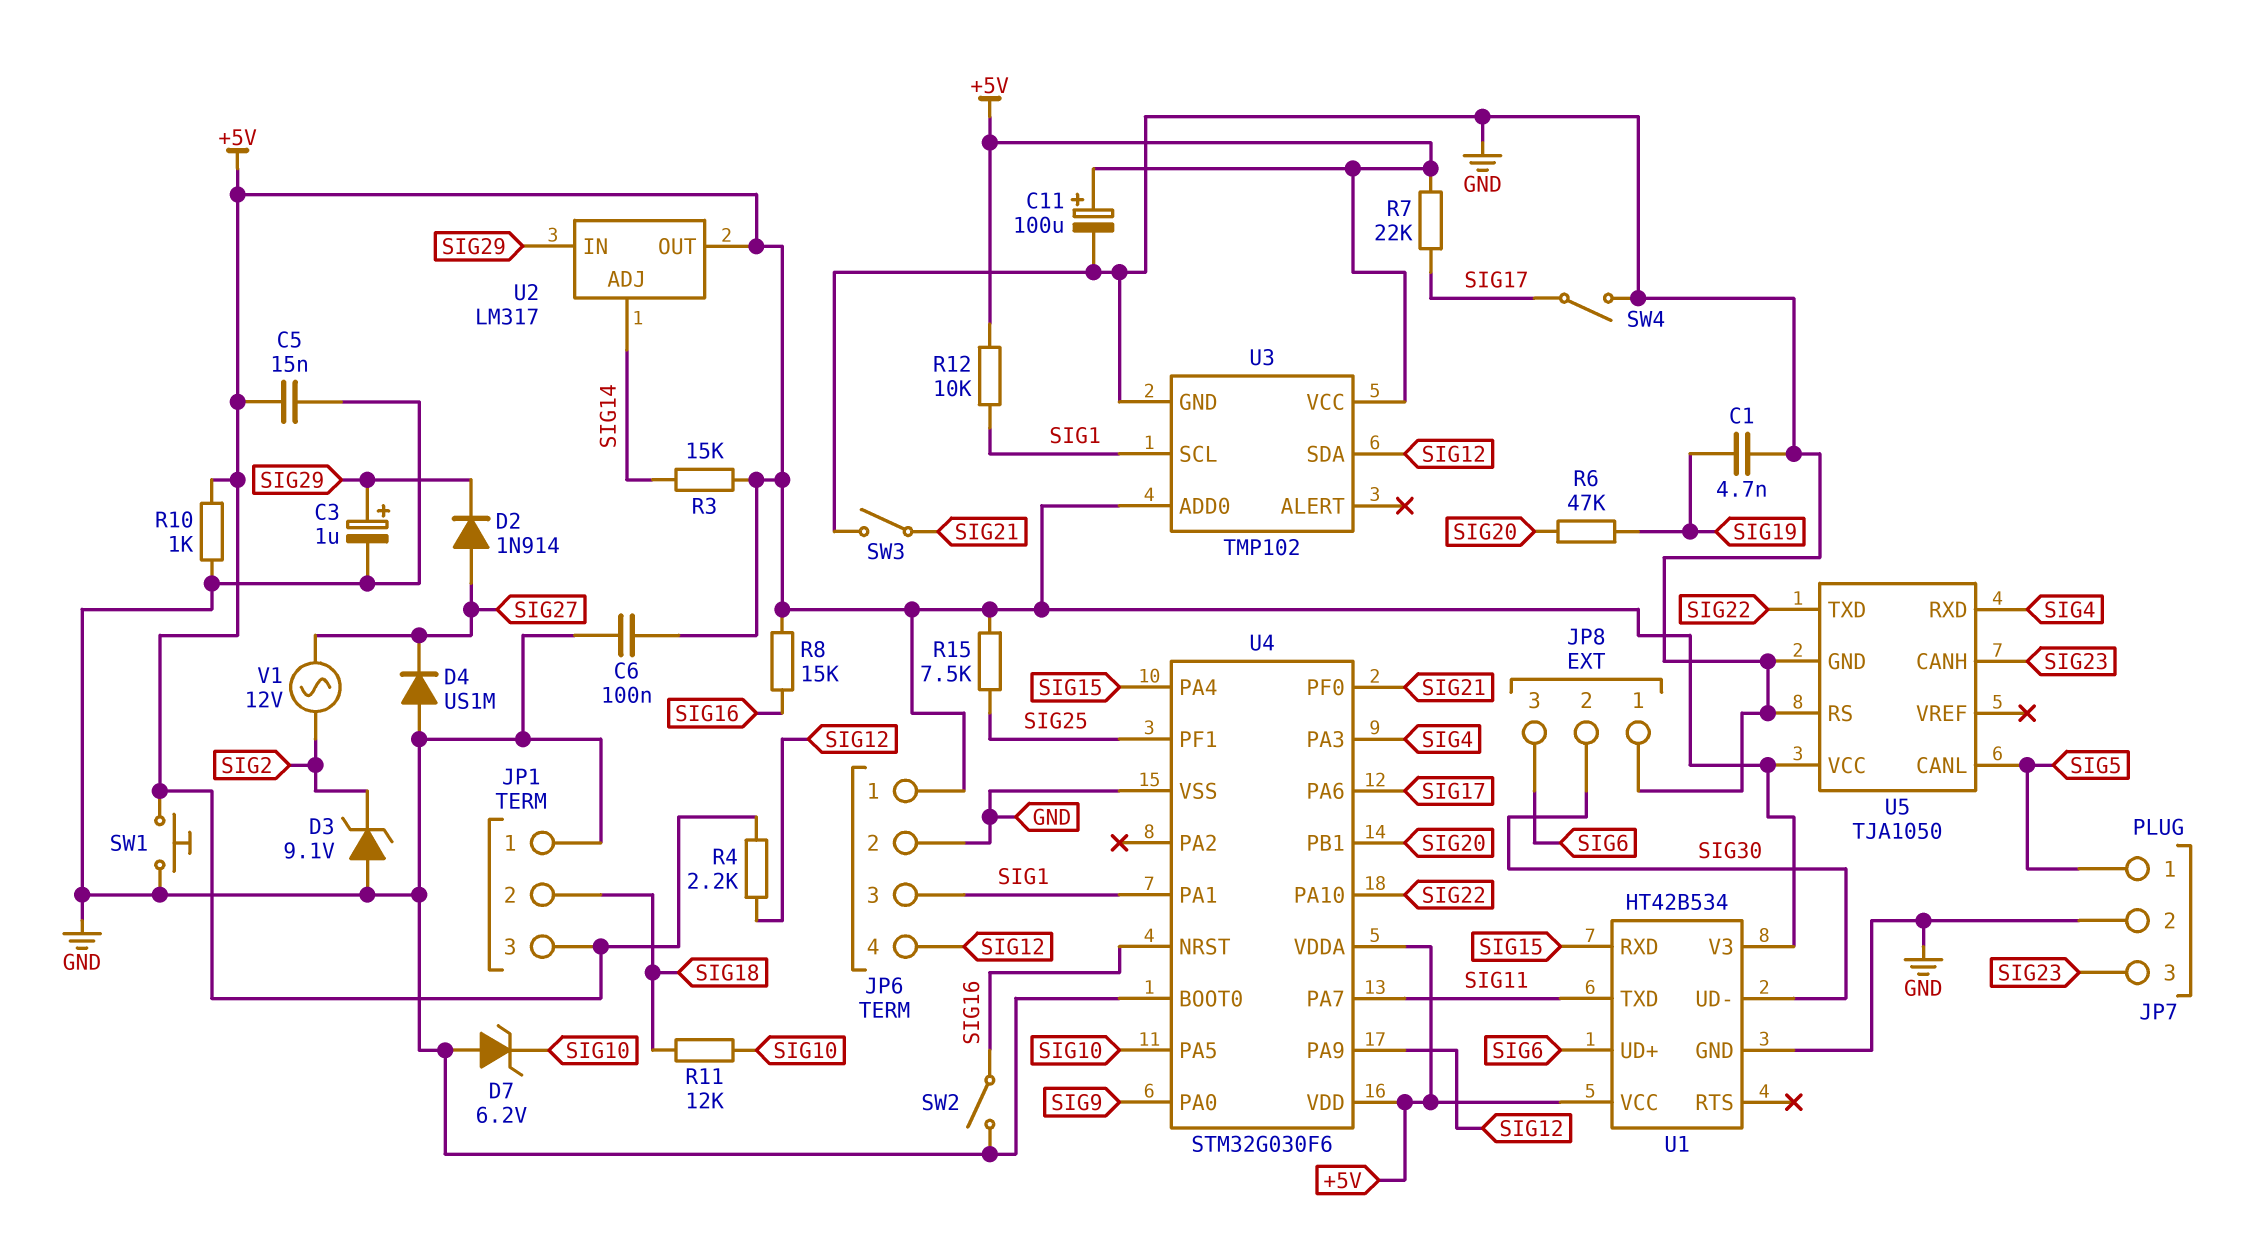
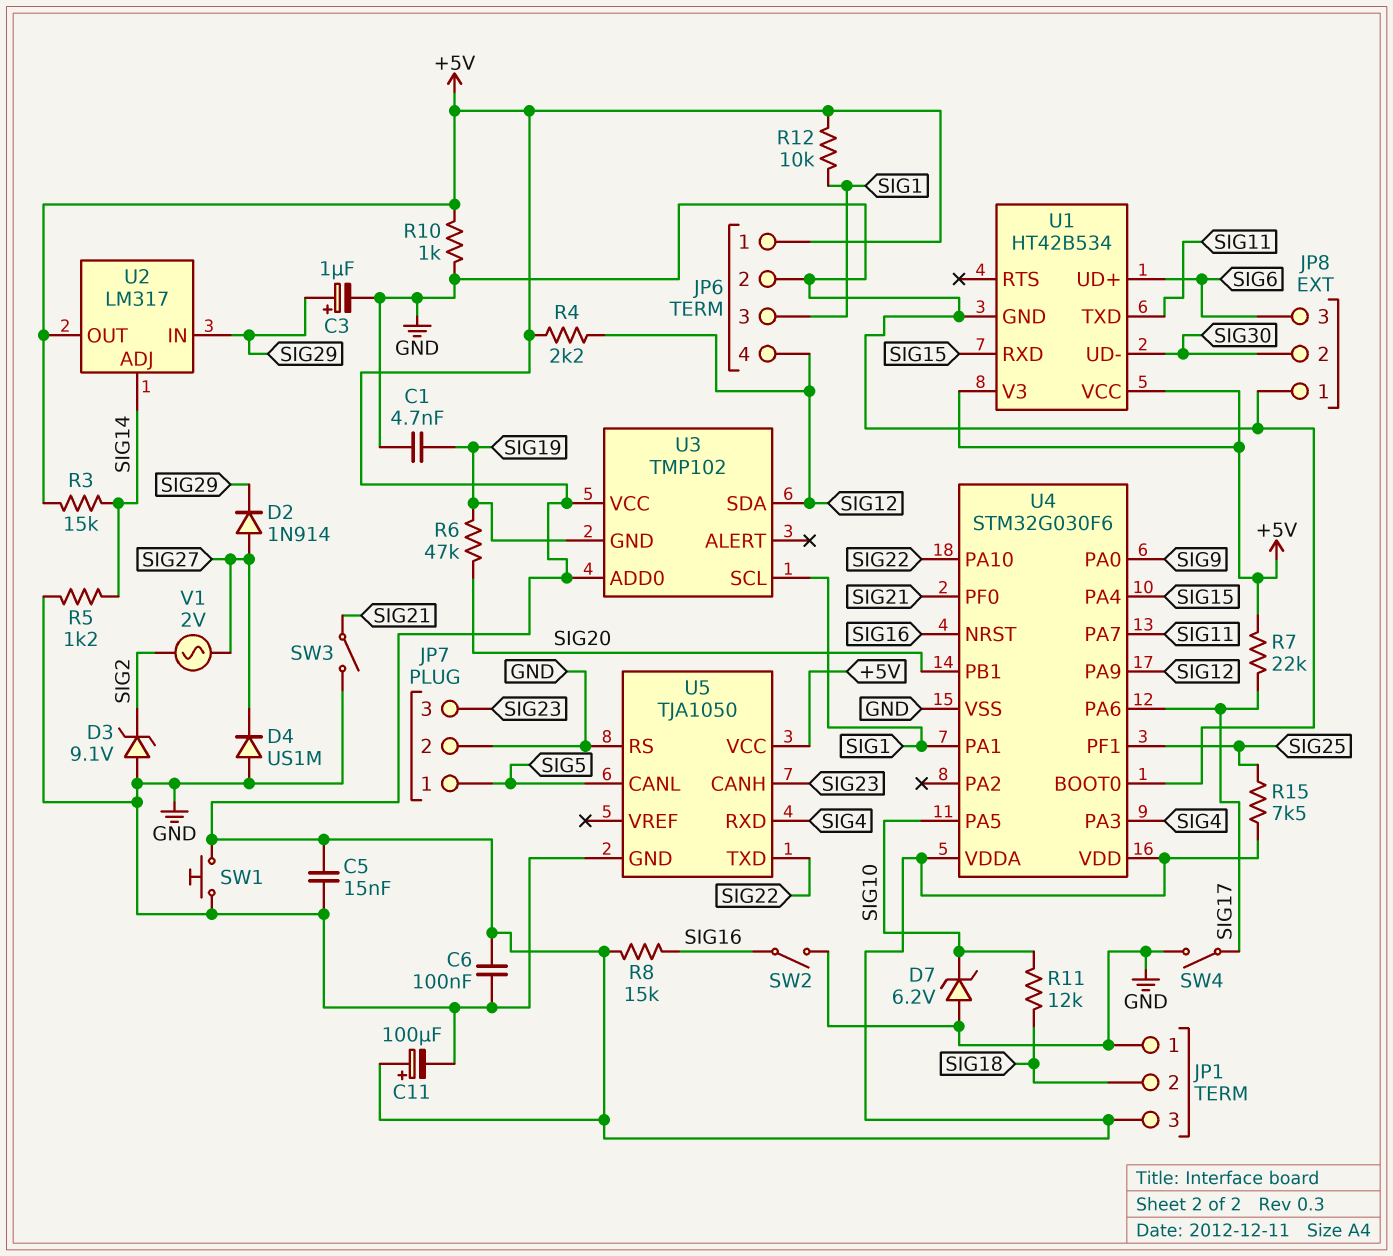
R5: none -> 1.2k (GND, SIG14)
U3 pin GND: GND -> SIG19
V1: AC 12V (SIG2, SIG27) -> AC 2V (SIG2, SIG27)

